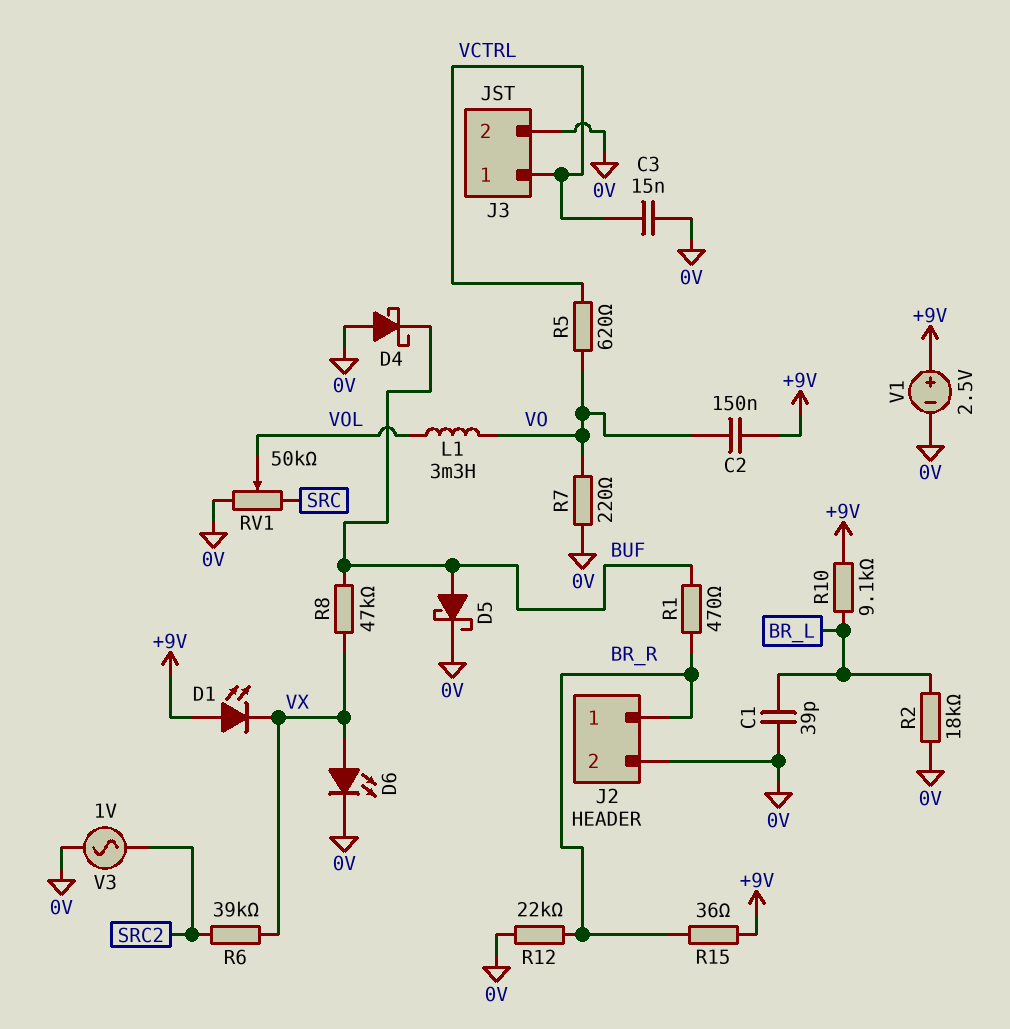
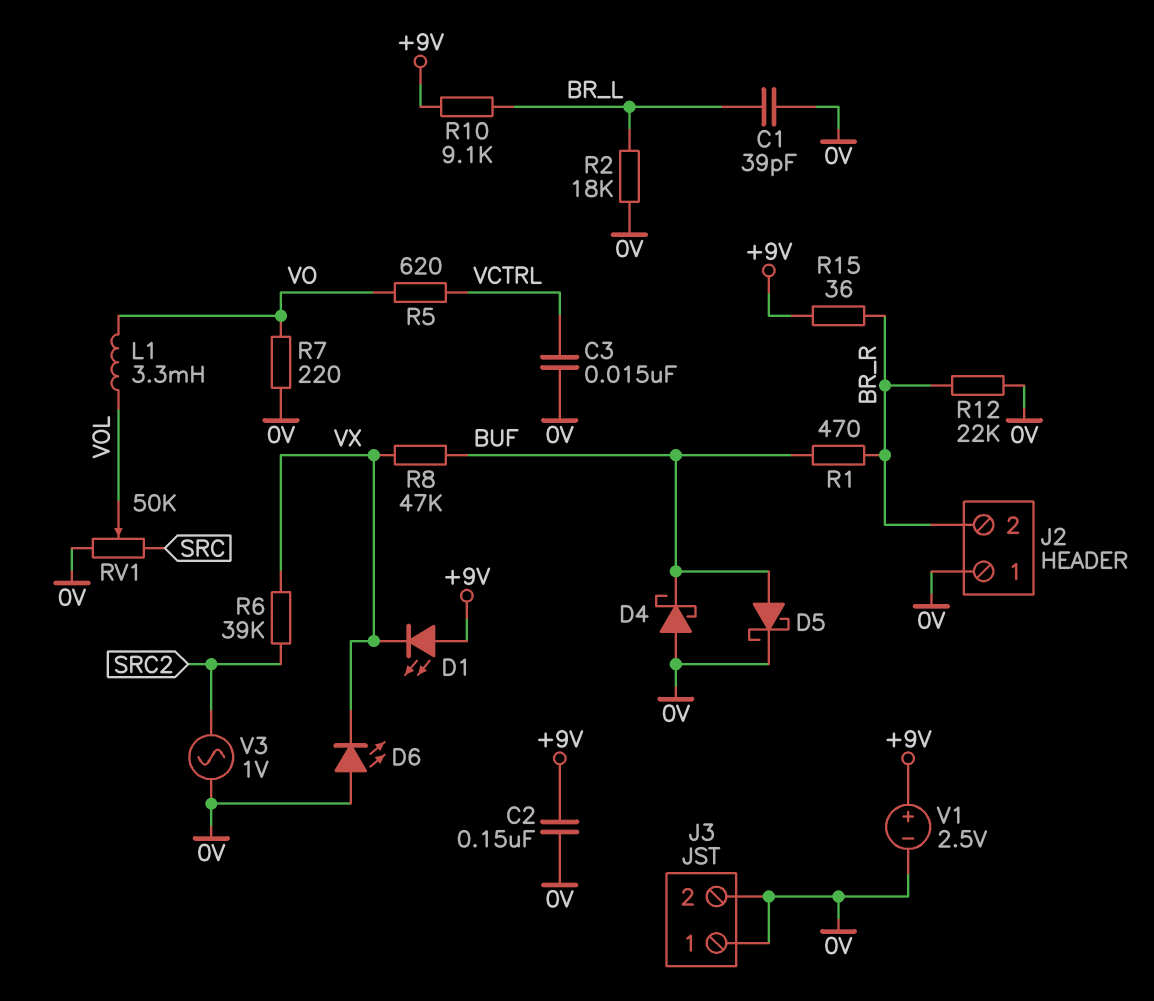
C2: 150nF (+9V, VO) -> 150nF (+9V, 0V)
D6: LED (A VX, K 0V) -> LED (A 0V, K VX)
J2 pin 1: BR_R -> 0V
J2 pin 2: 0V -> BR_R
J3 pin 1: VCTRL -> 0V

